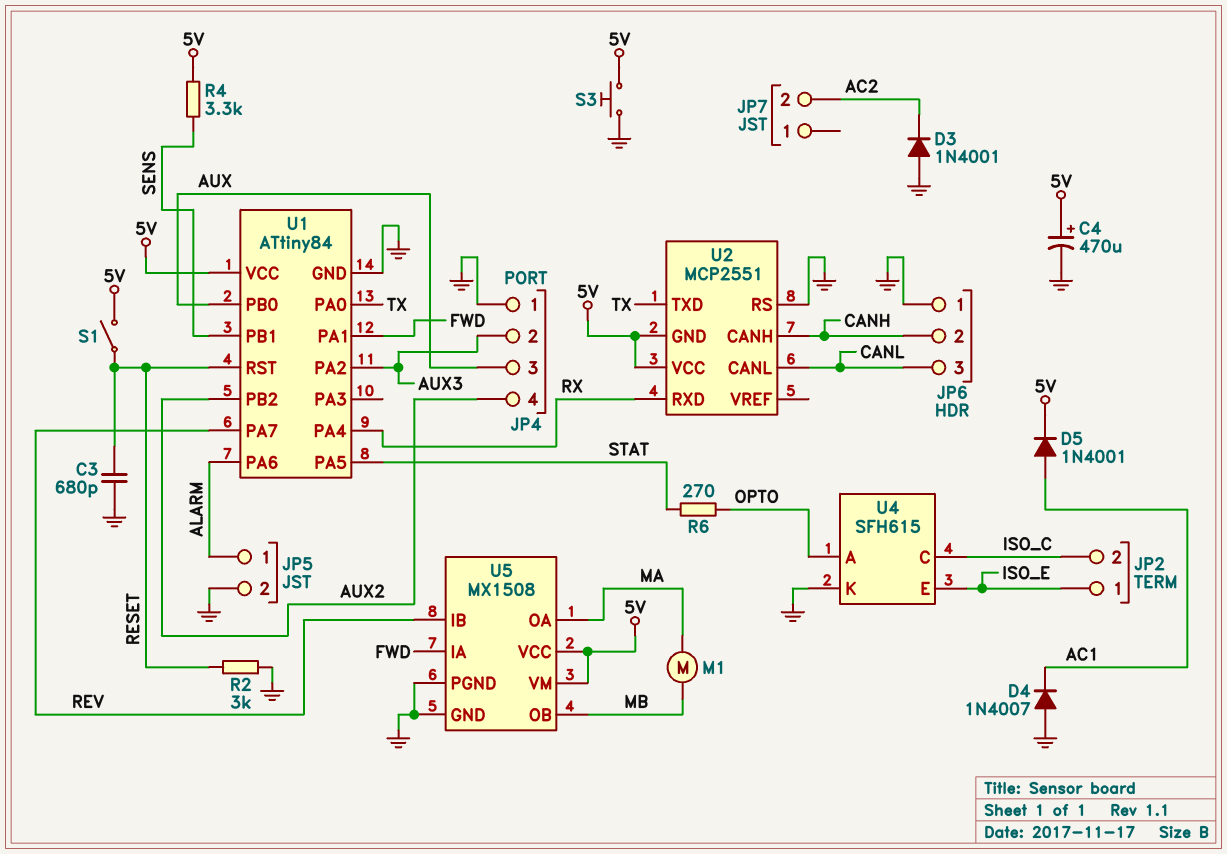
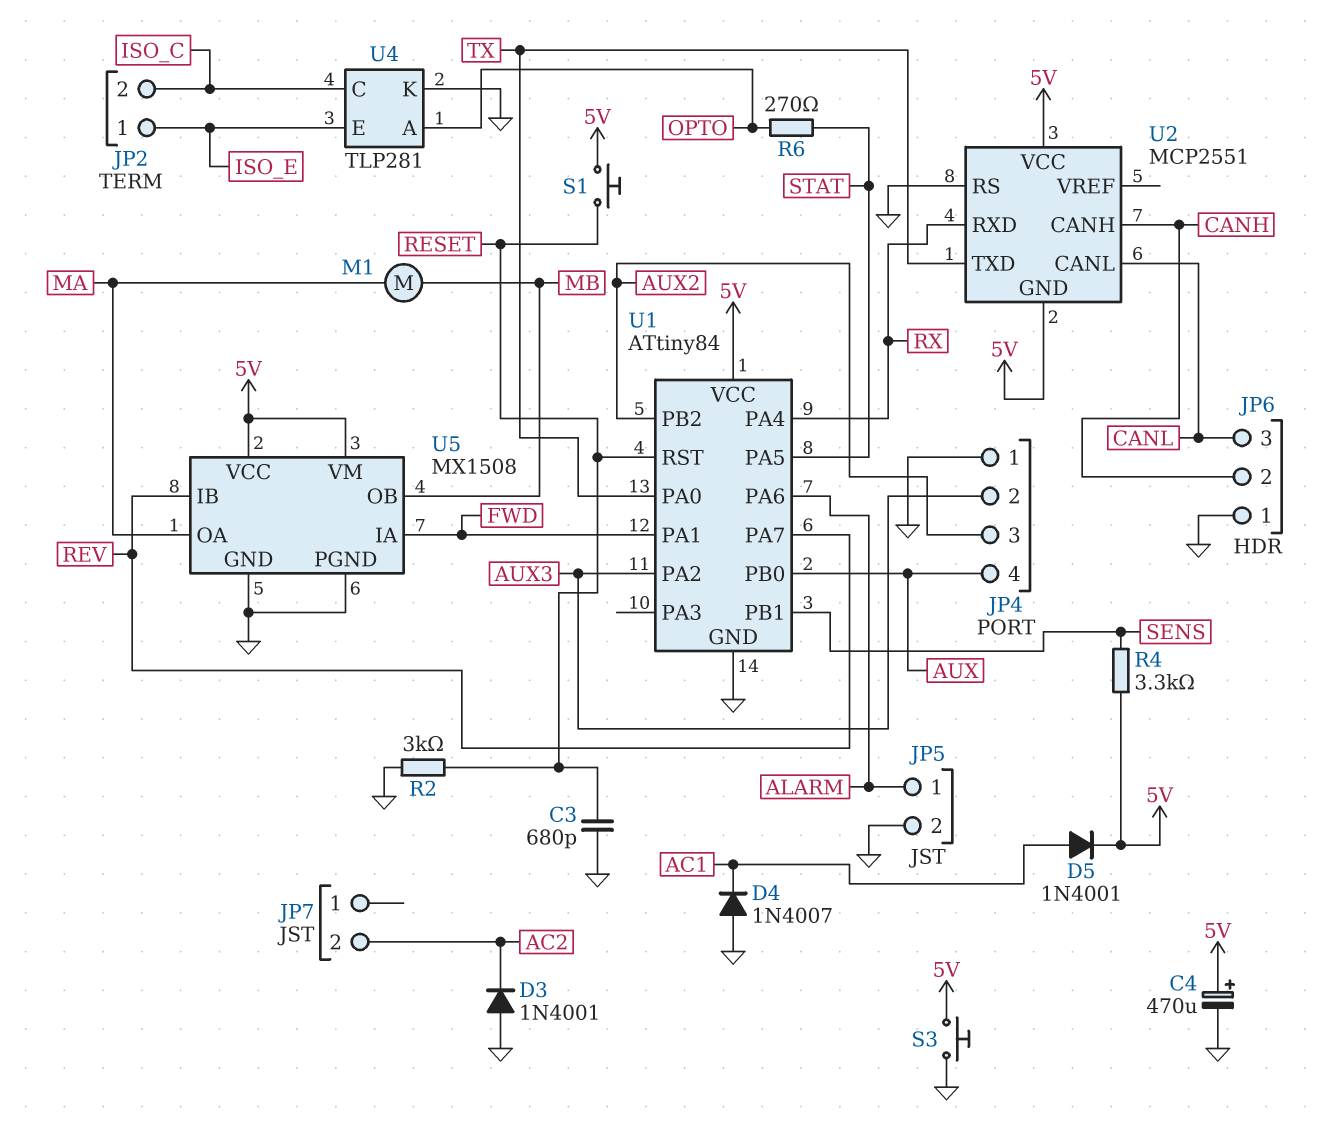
JP4 pin 3: AUX -> AUX2
JP4 pin 4: AUX2 -> AUX
S1: switch (5V, RESET) -> button (5V, RESET)
U4: SFH615 -> TLP281

